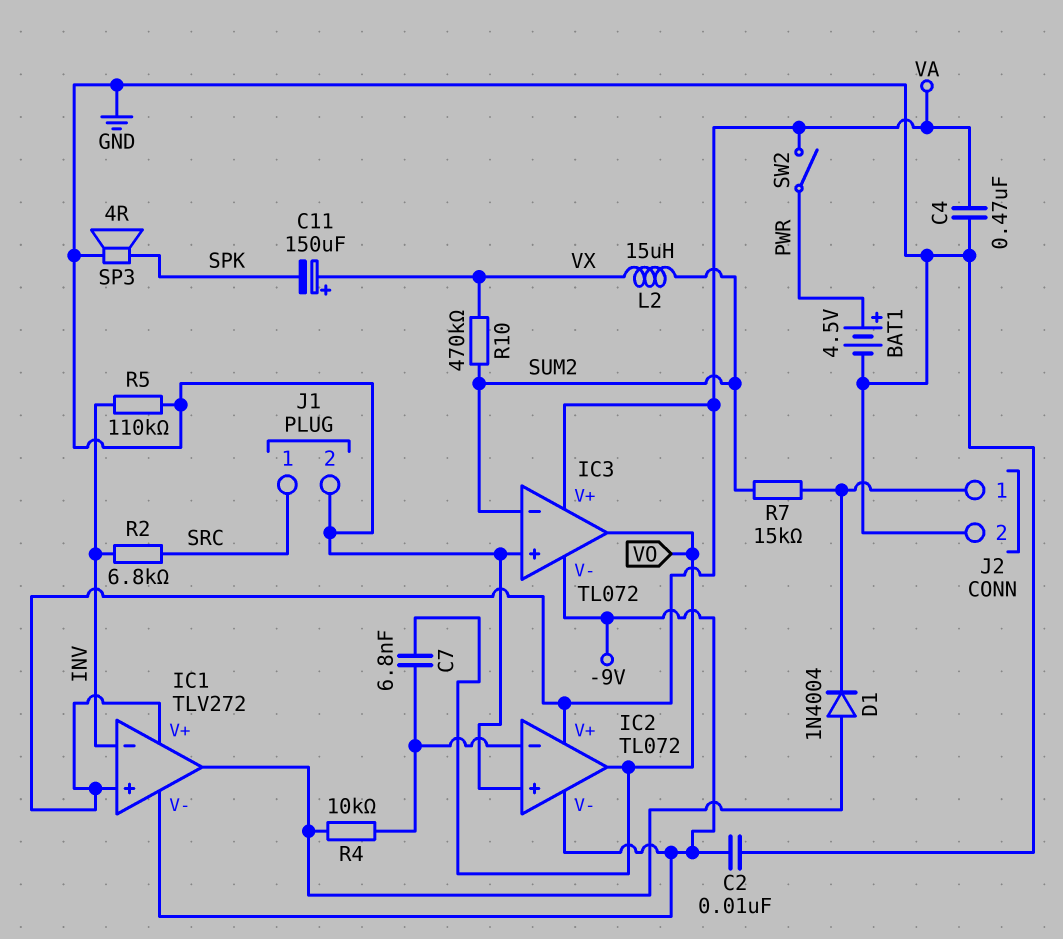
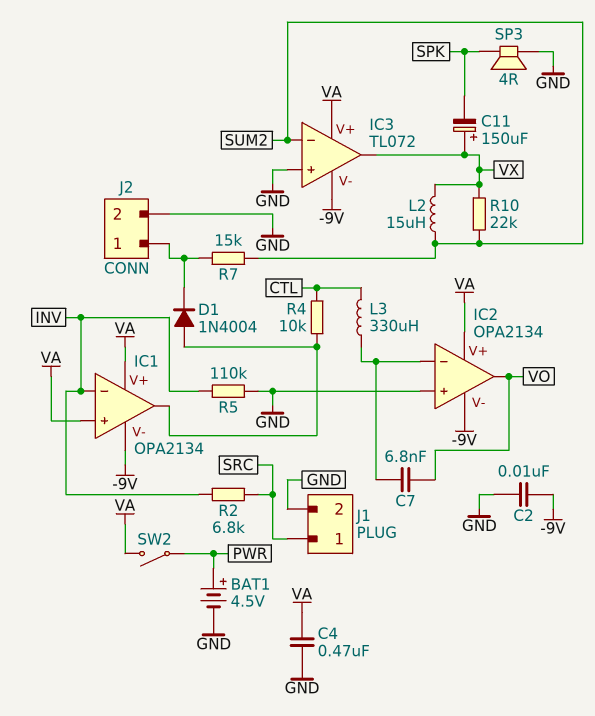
IC1: TLV272 -> OPA2134
IC2: TL072 -> OPA2134
IC3 pin out: VO -> VX
L3: none -> 330uH (CTL, IC2/in-)
R4: 10k (IC1/out, IC2/in-) -> 10k (CTL, IC1/out)
R10: 470k (SUM2, VX) -> 22k (SUM2, VX)

